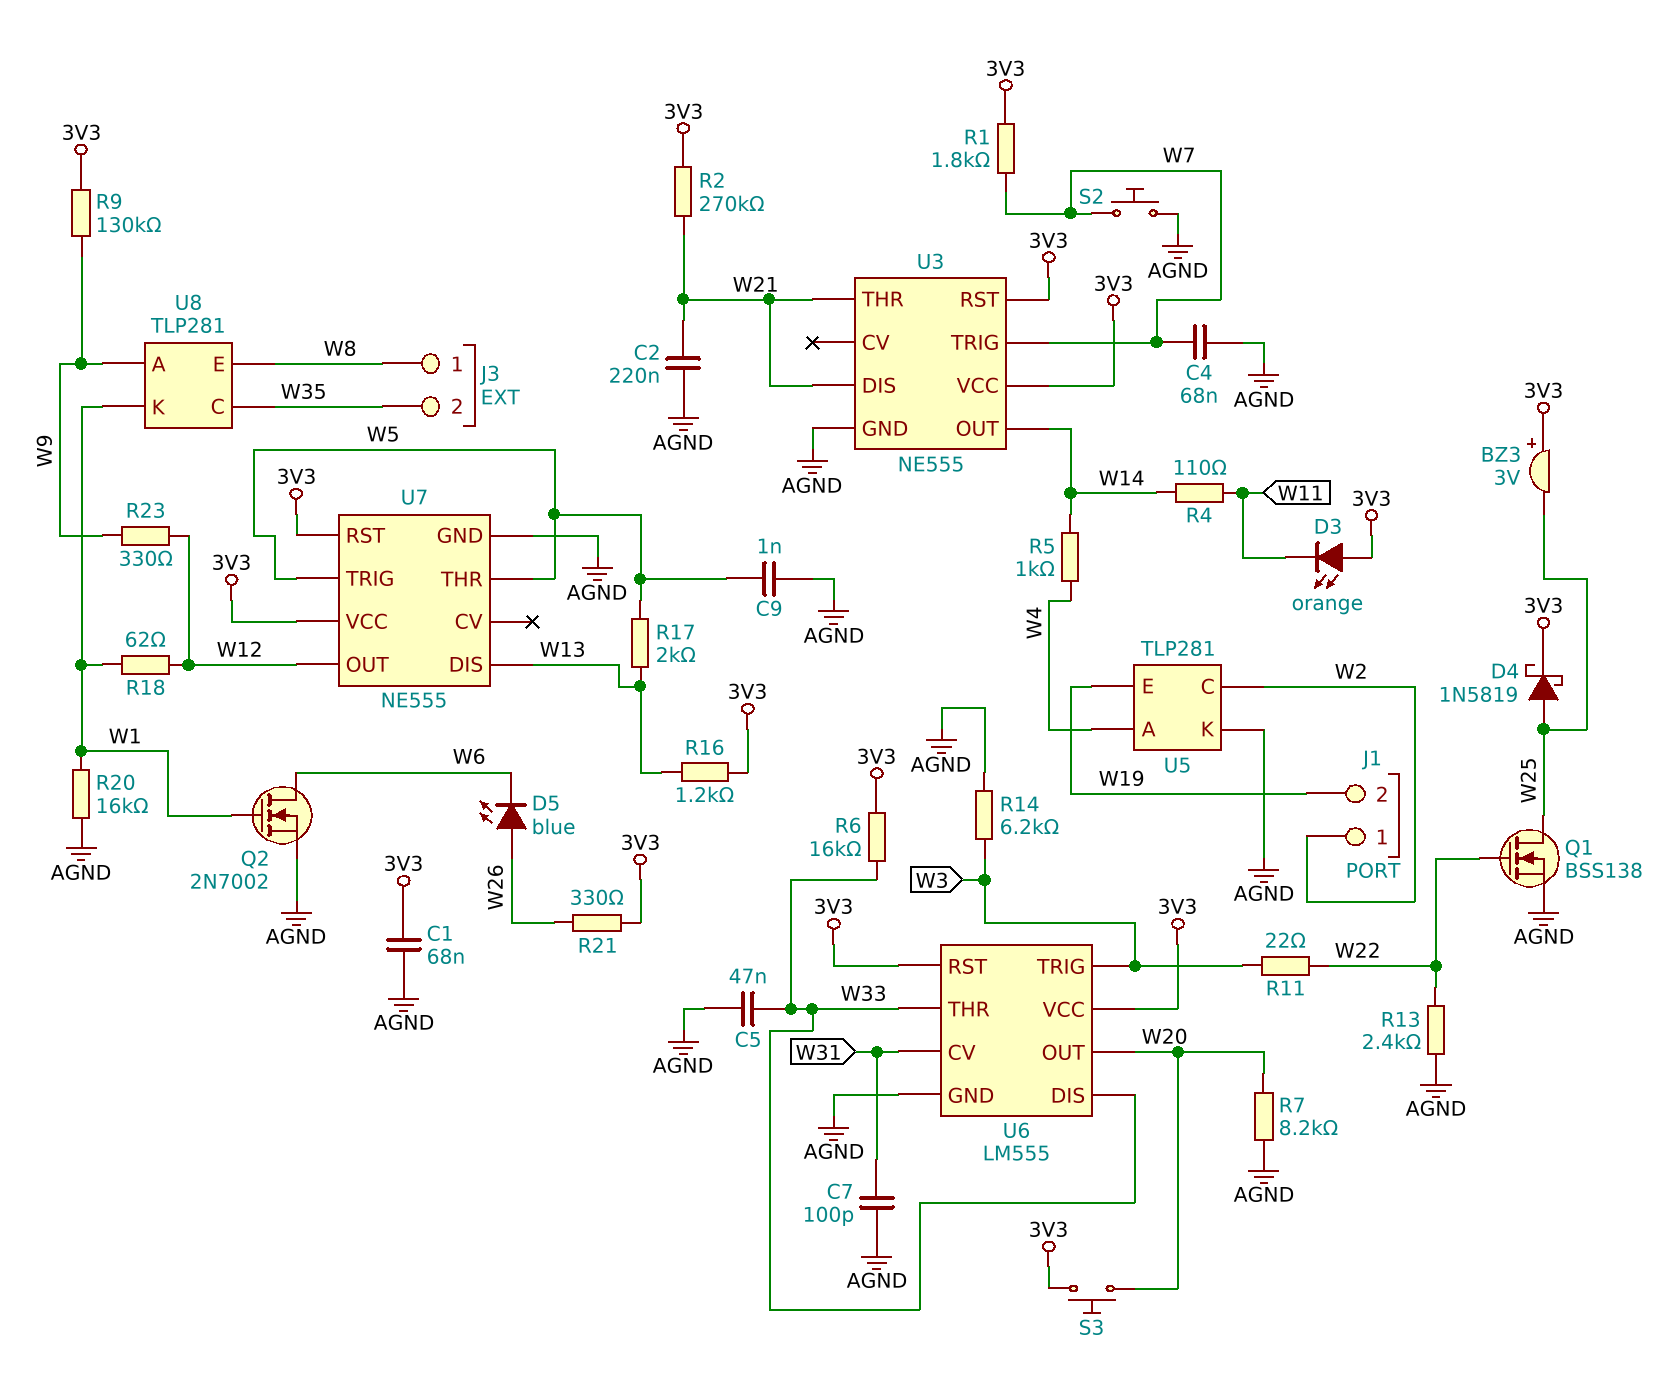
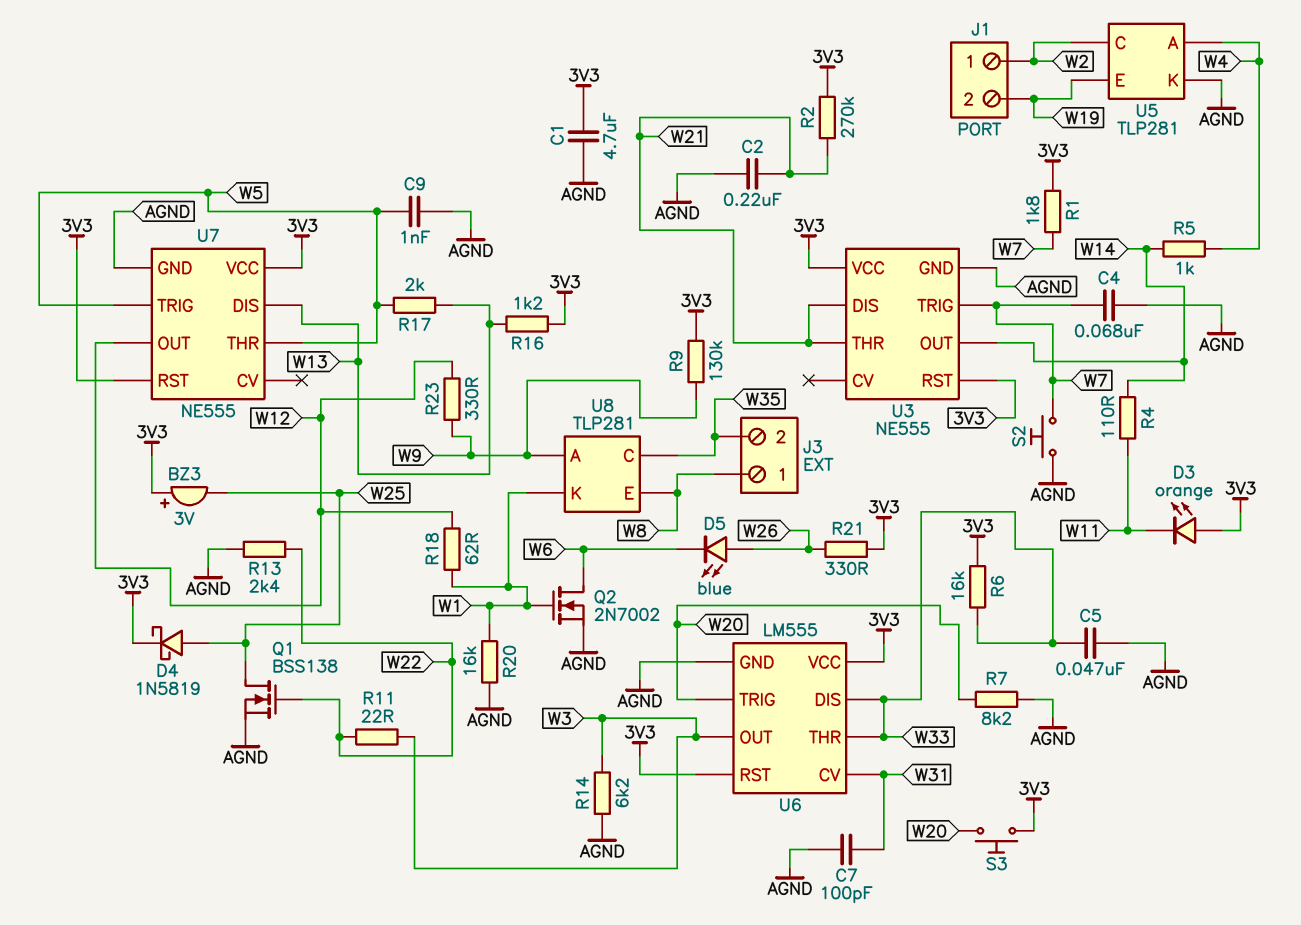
C1: 68nF (3V3, AGND) -> 4.7uF (3V3, AGND)
U6 pin OUT: W20 -> W3
U6 pin TRIG: W3 -> W20

